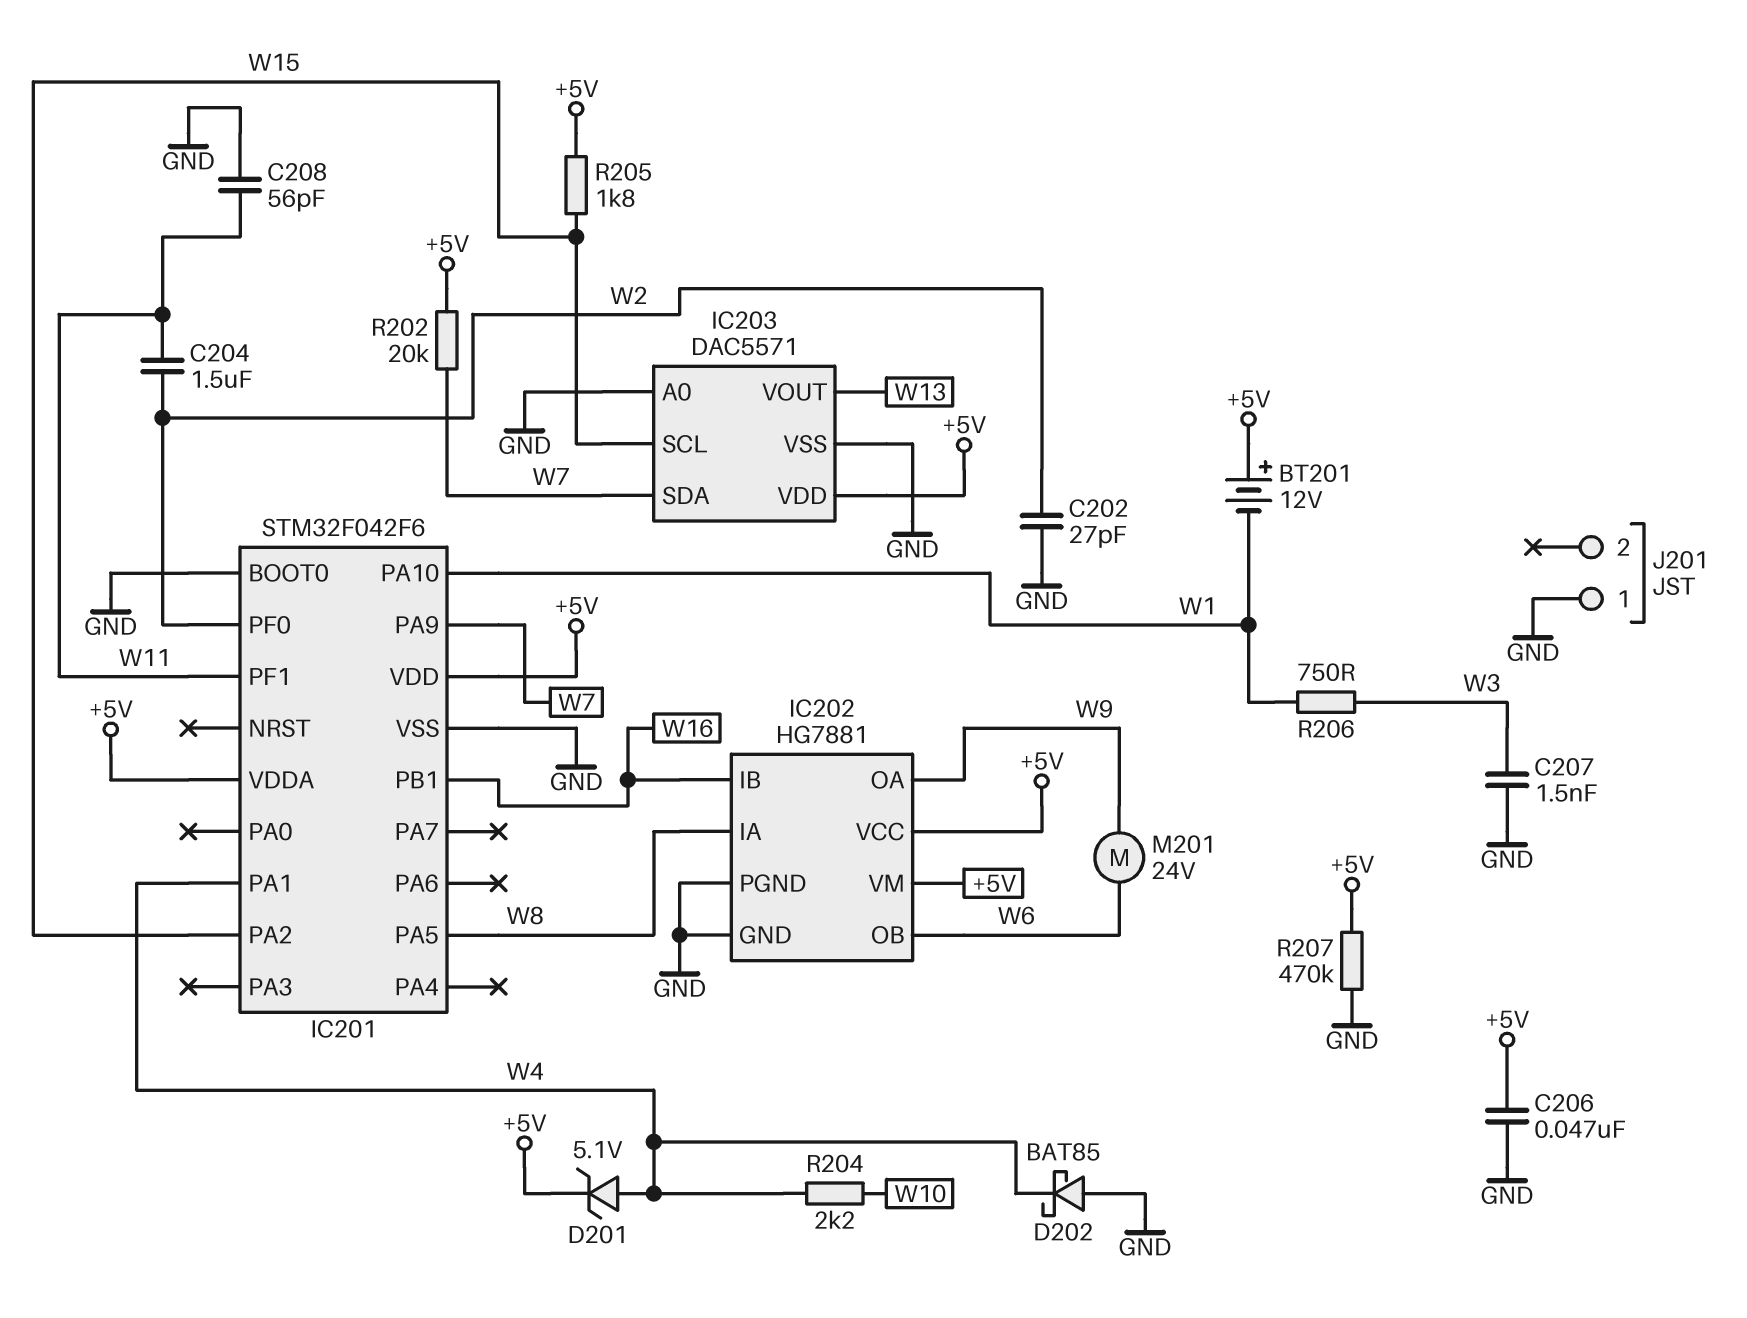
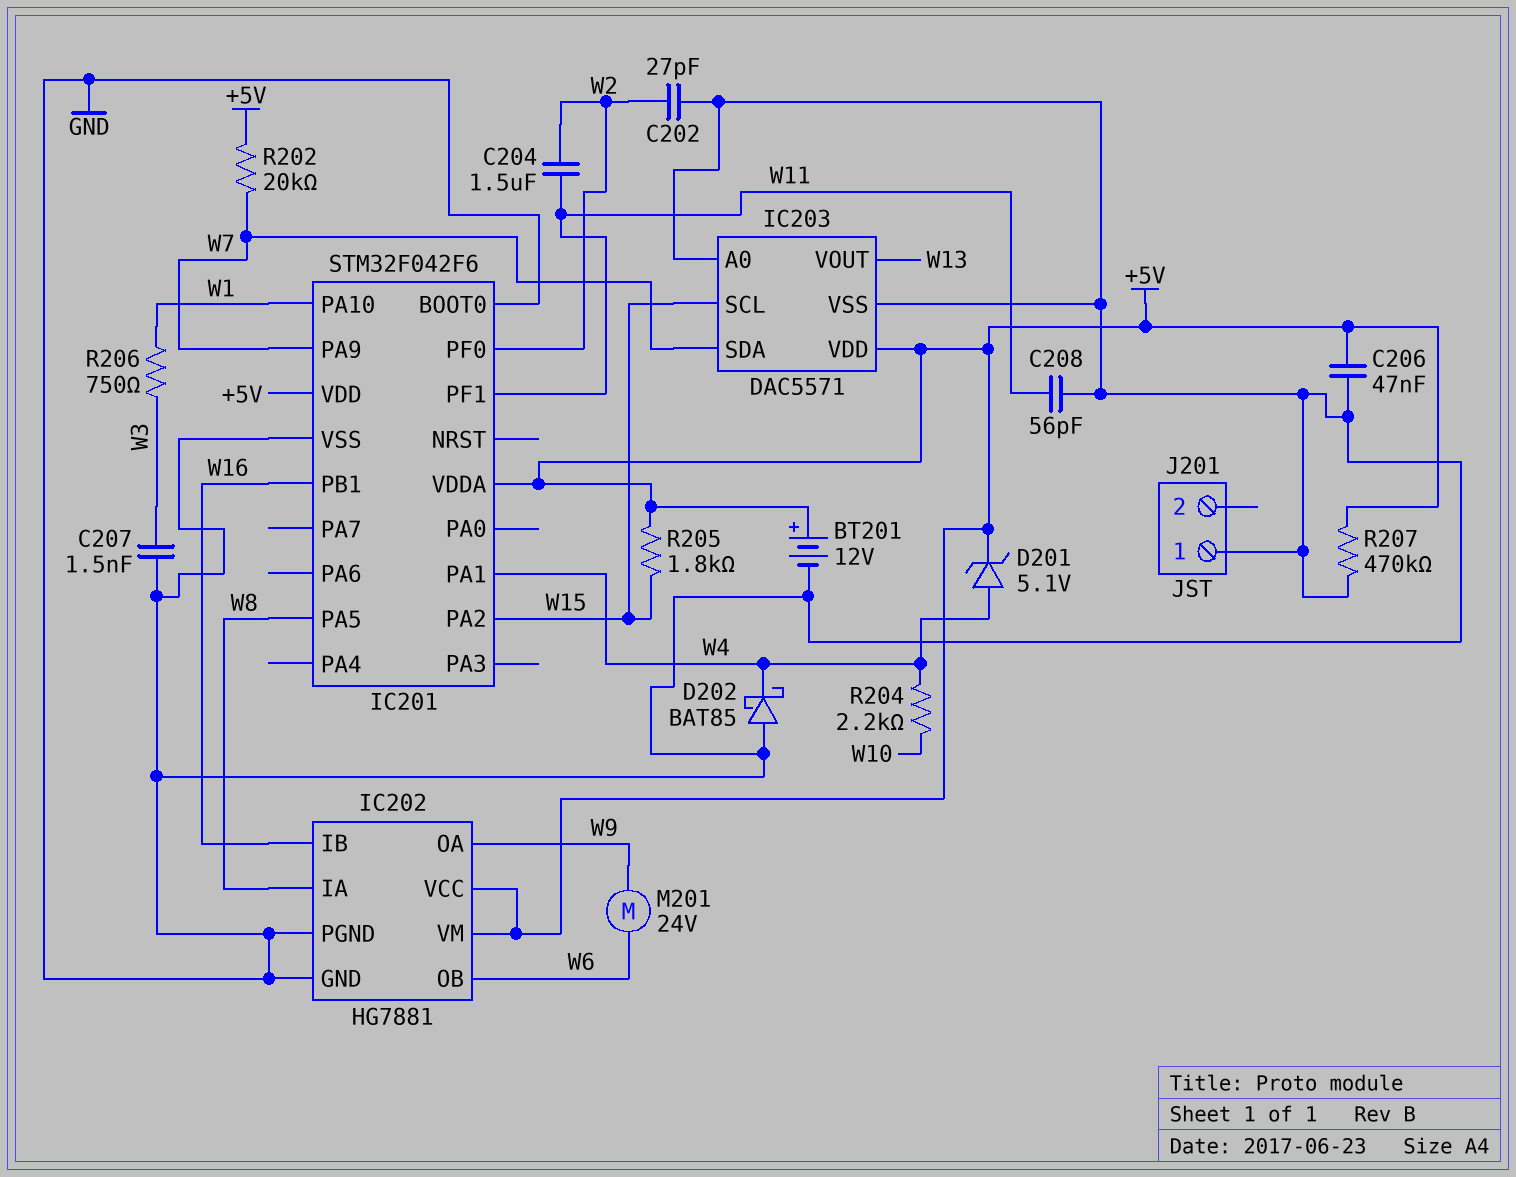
BT201: 12V (plus +5V, minus W1) -> 12V (plus +5V, minus GND)

